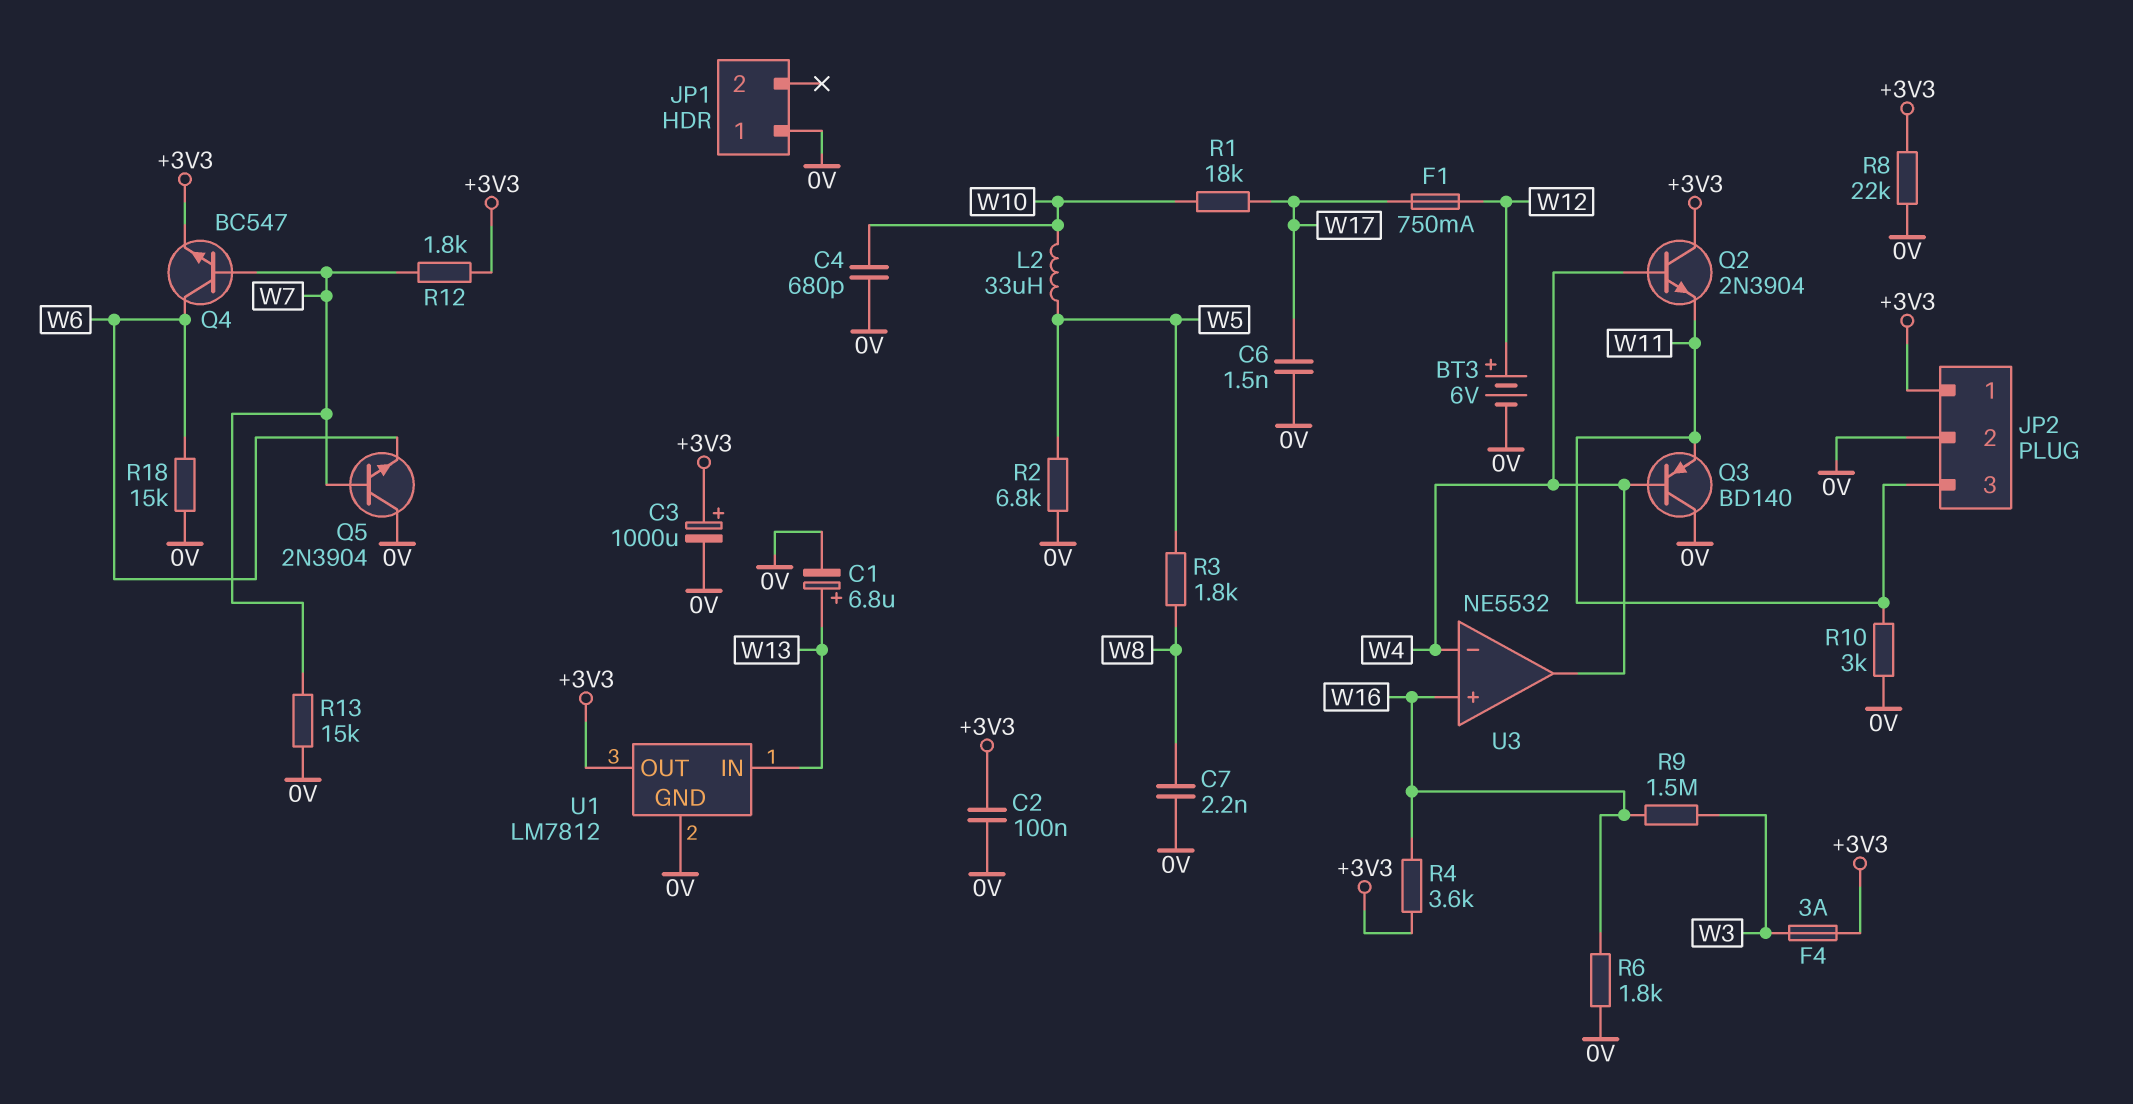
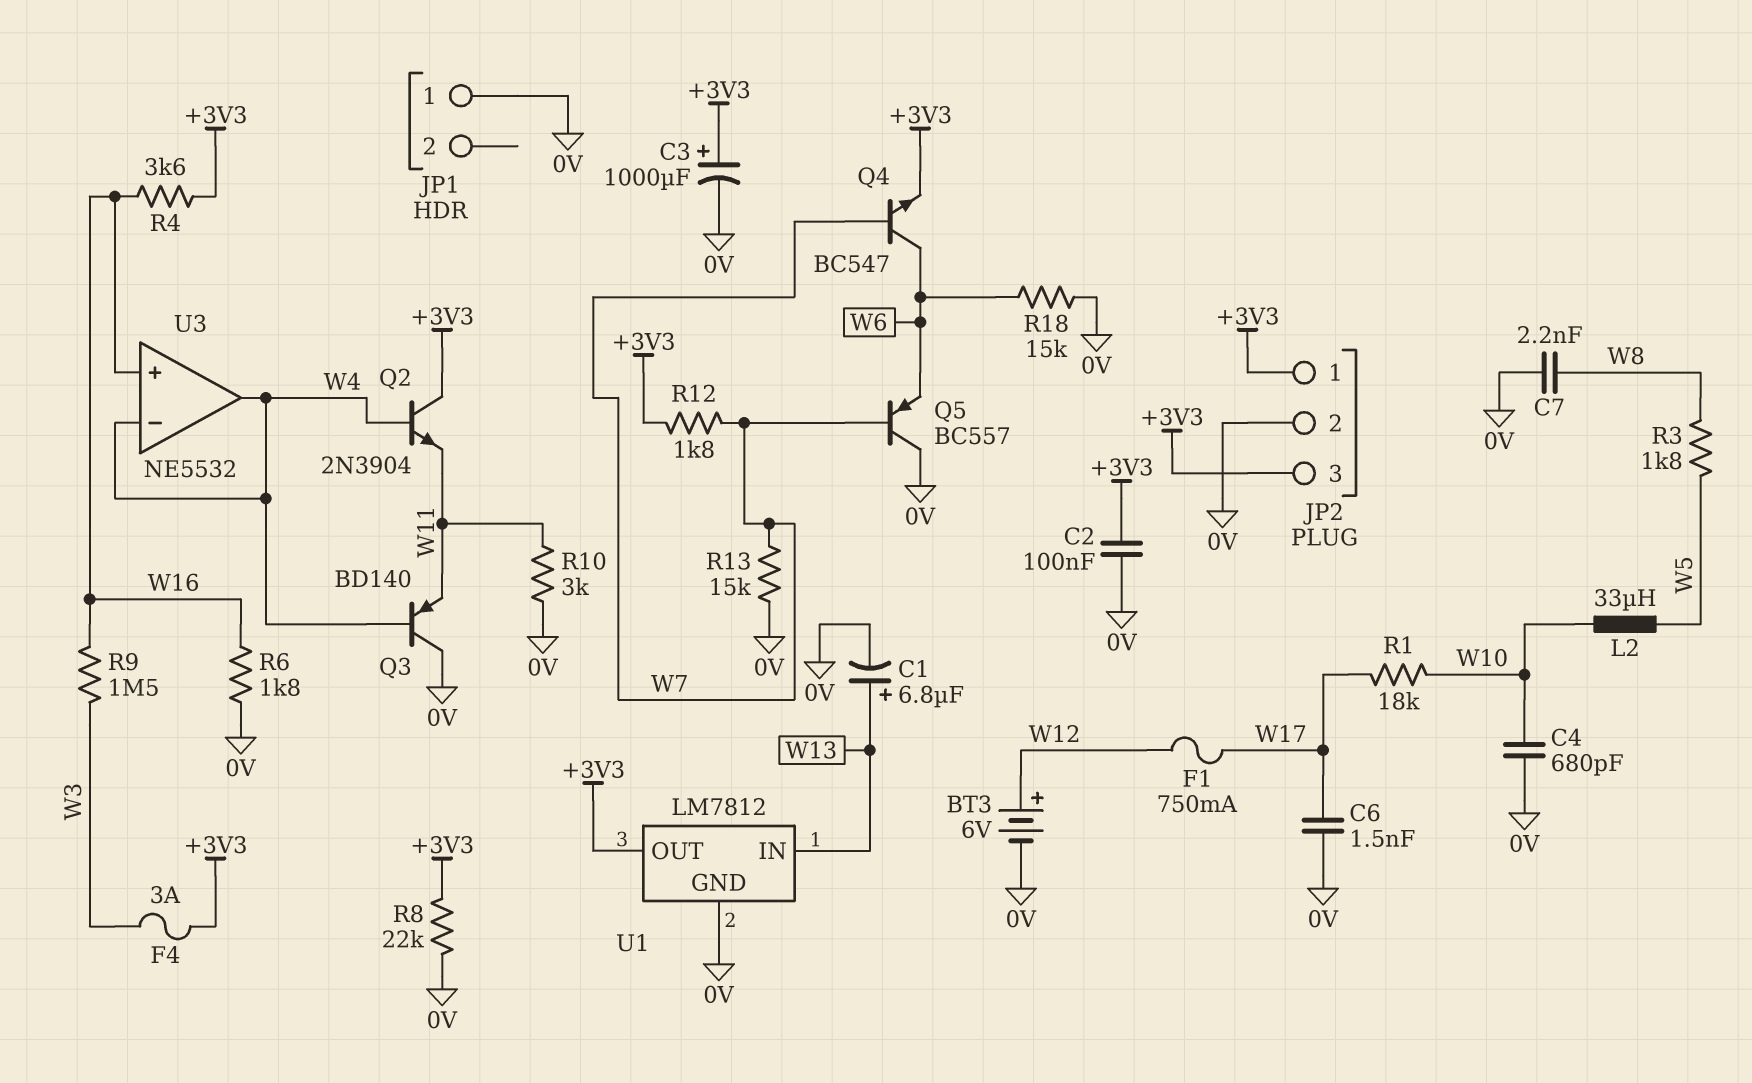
JP2 pin 3: W11 -> +3V3
Q5: NPN 2N3904 (B W7, C 0V, E W6) -> PNP BC557 (B W7, C 0V, E W6)
R2: 6.8k (0V, W5) -> none

